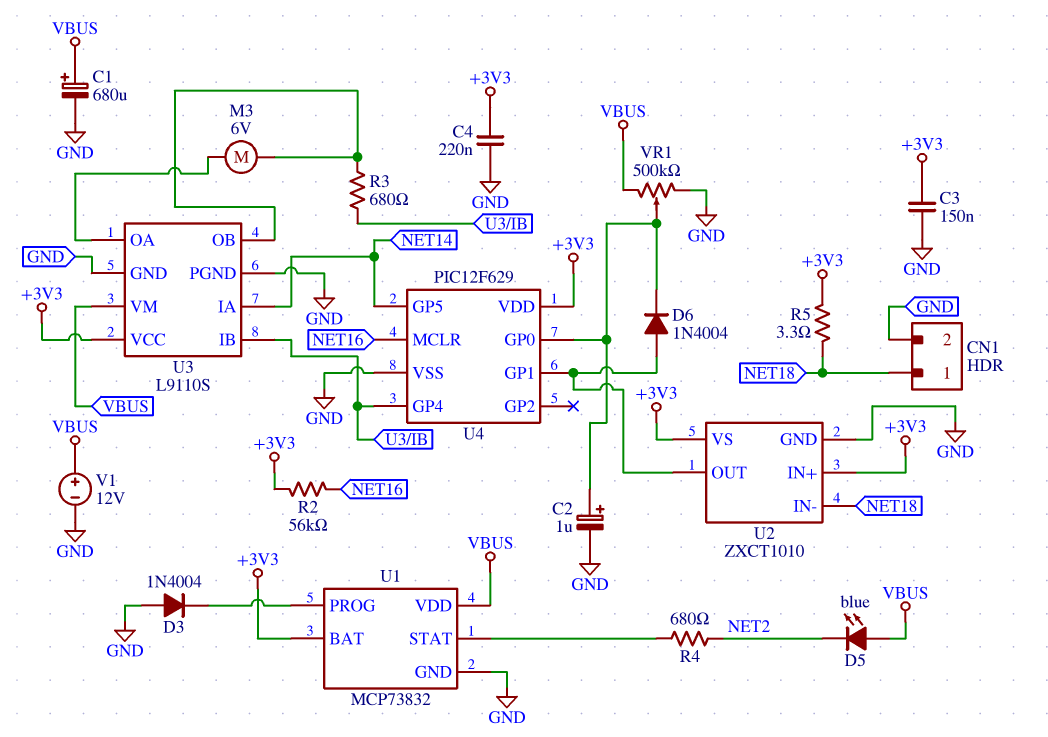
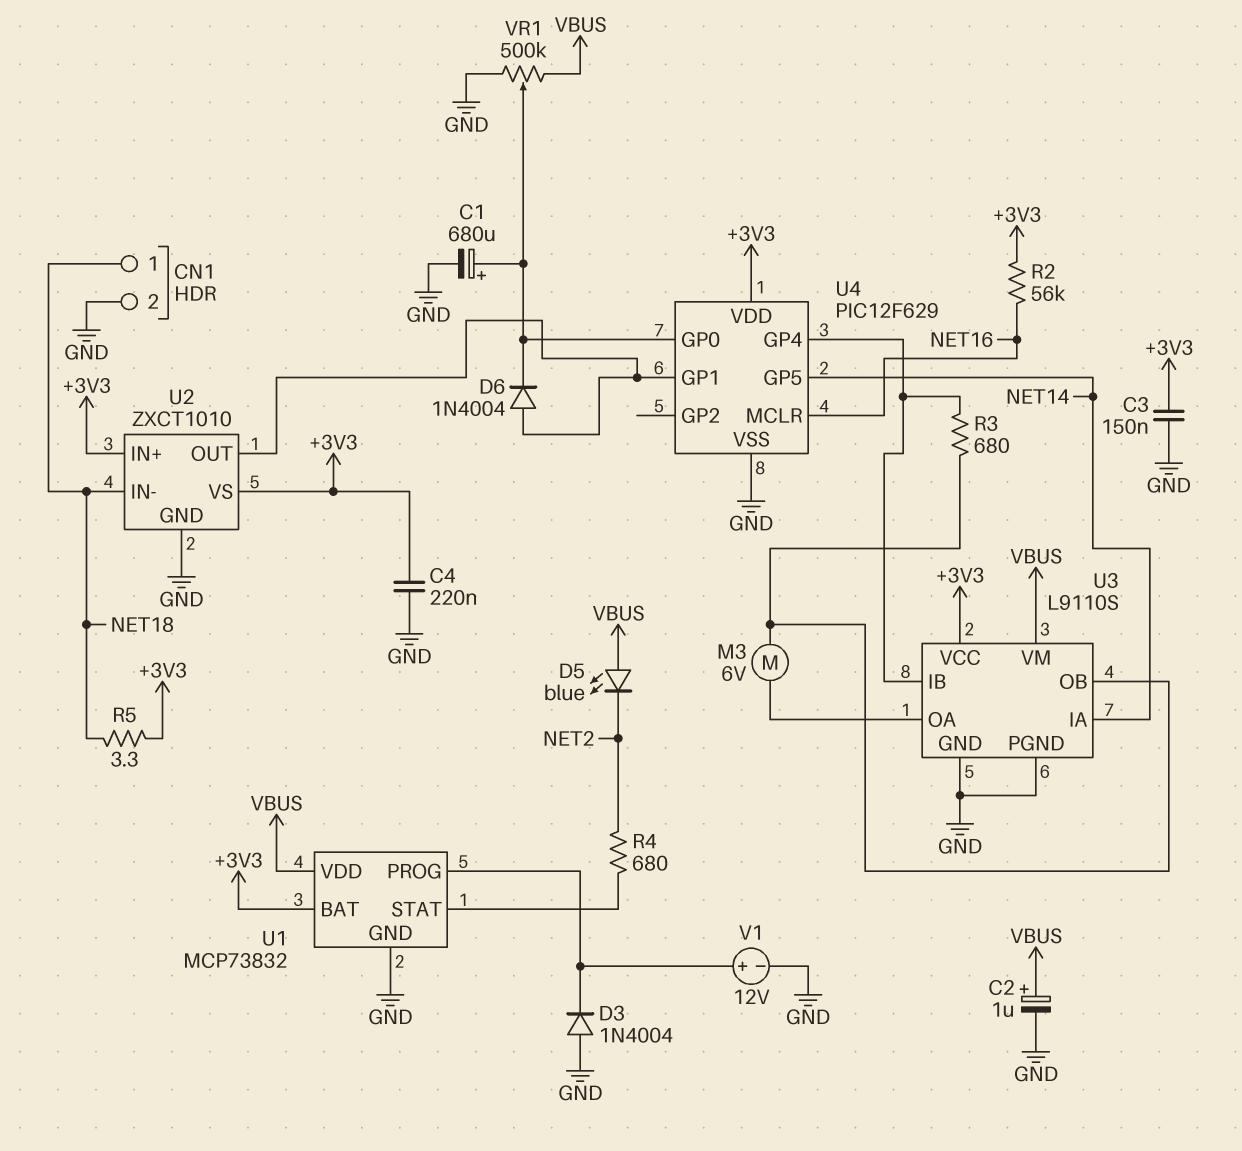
C1: 680uF (plus VBUS, minus GND) -> 680uF (plus U4/GP0, minus GND)
C2: 1uF (plus U4/GP0, minus GND) -> 1uF (plus VBUS, minus GND)
V1: 12V (plus VBUS, minus GND) -> 12V (plus U1/PROG, minus GND)

